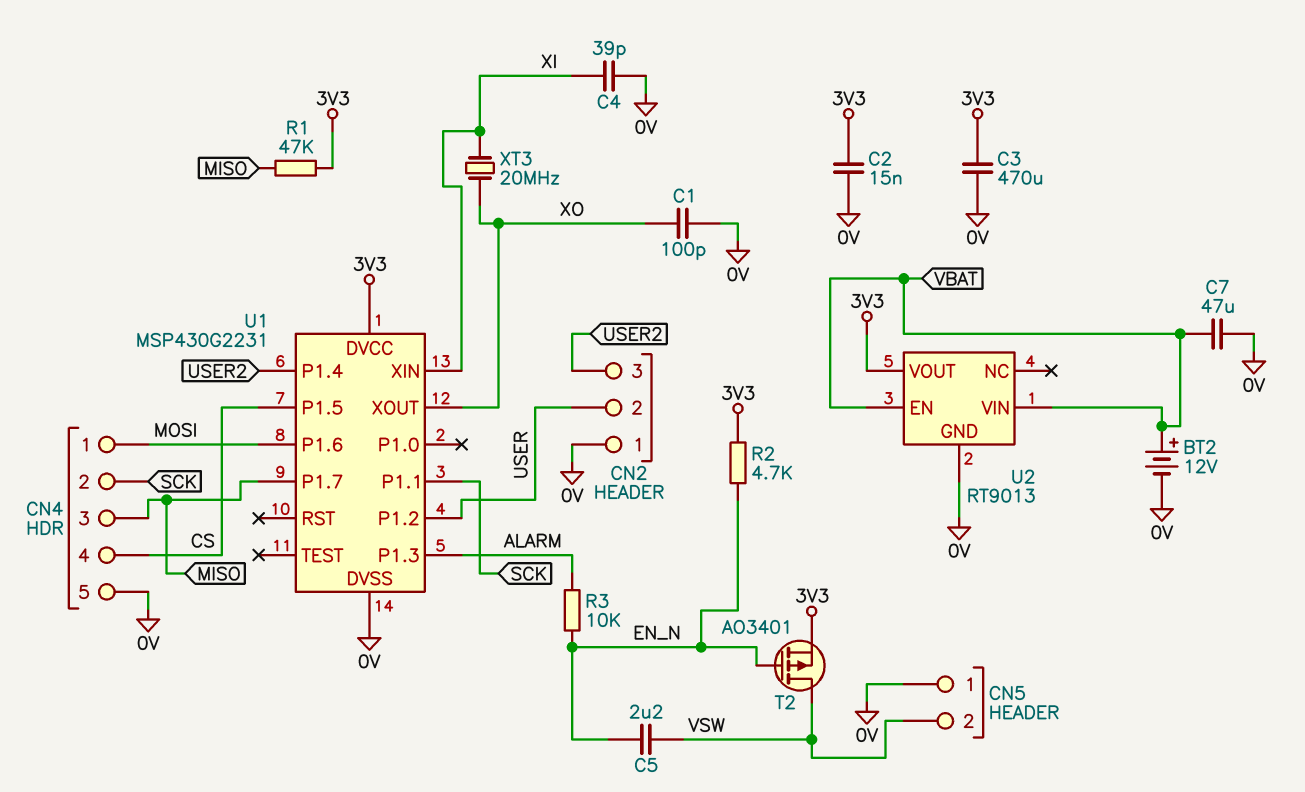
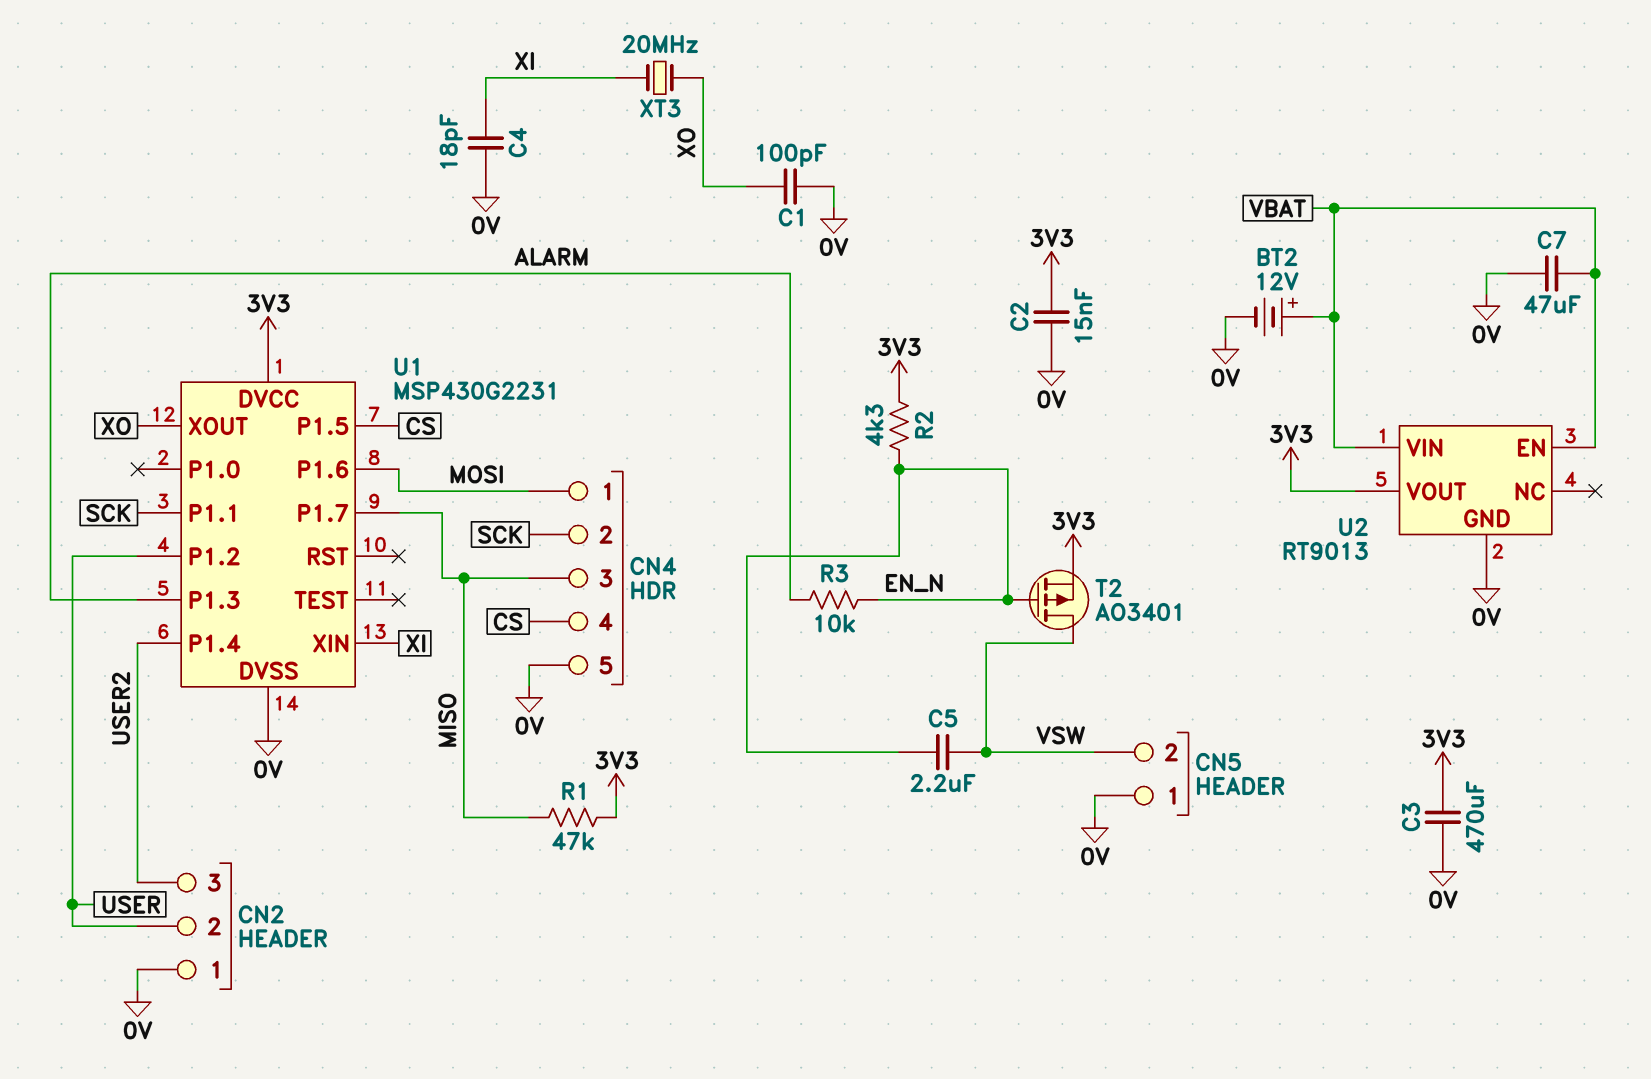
C4: 39pF (0V, XI) -> 18pF (0V, XI)
R2: 4.7k (3V3, EN_N) -> 4.3k (3V3, EN_N)

